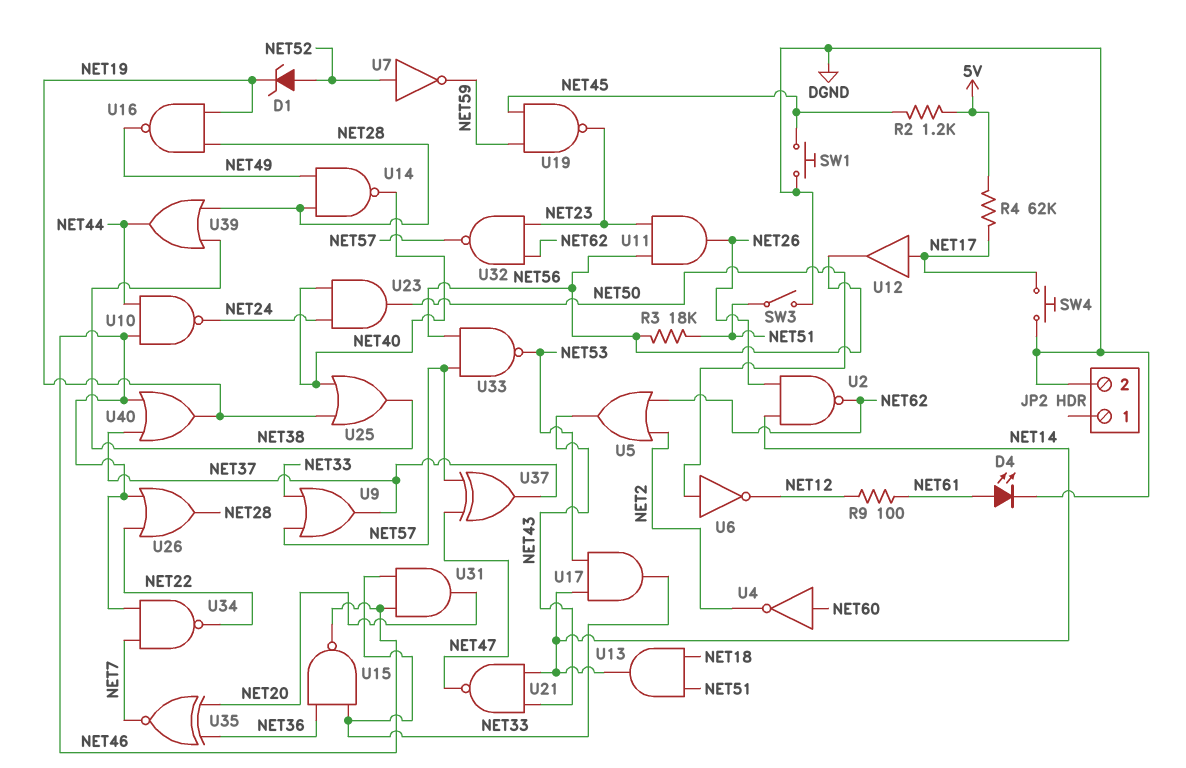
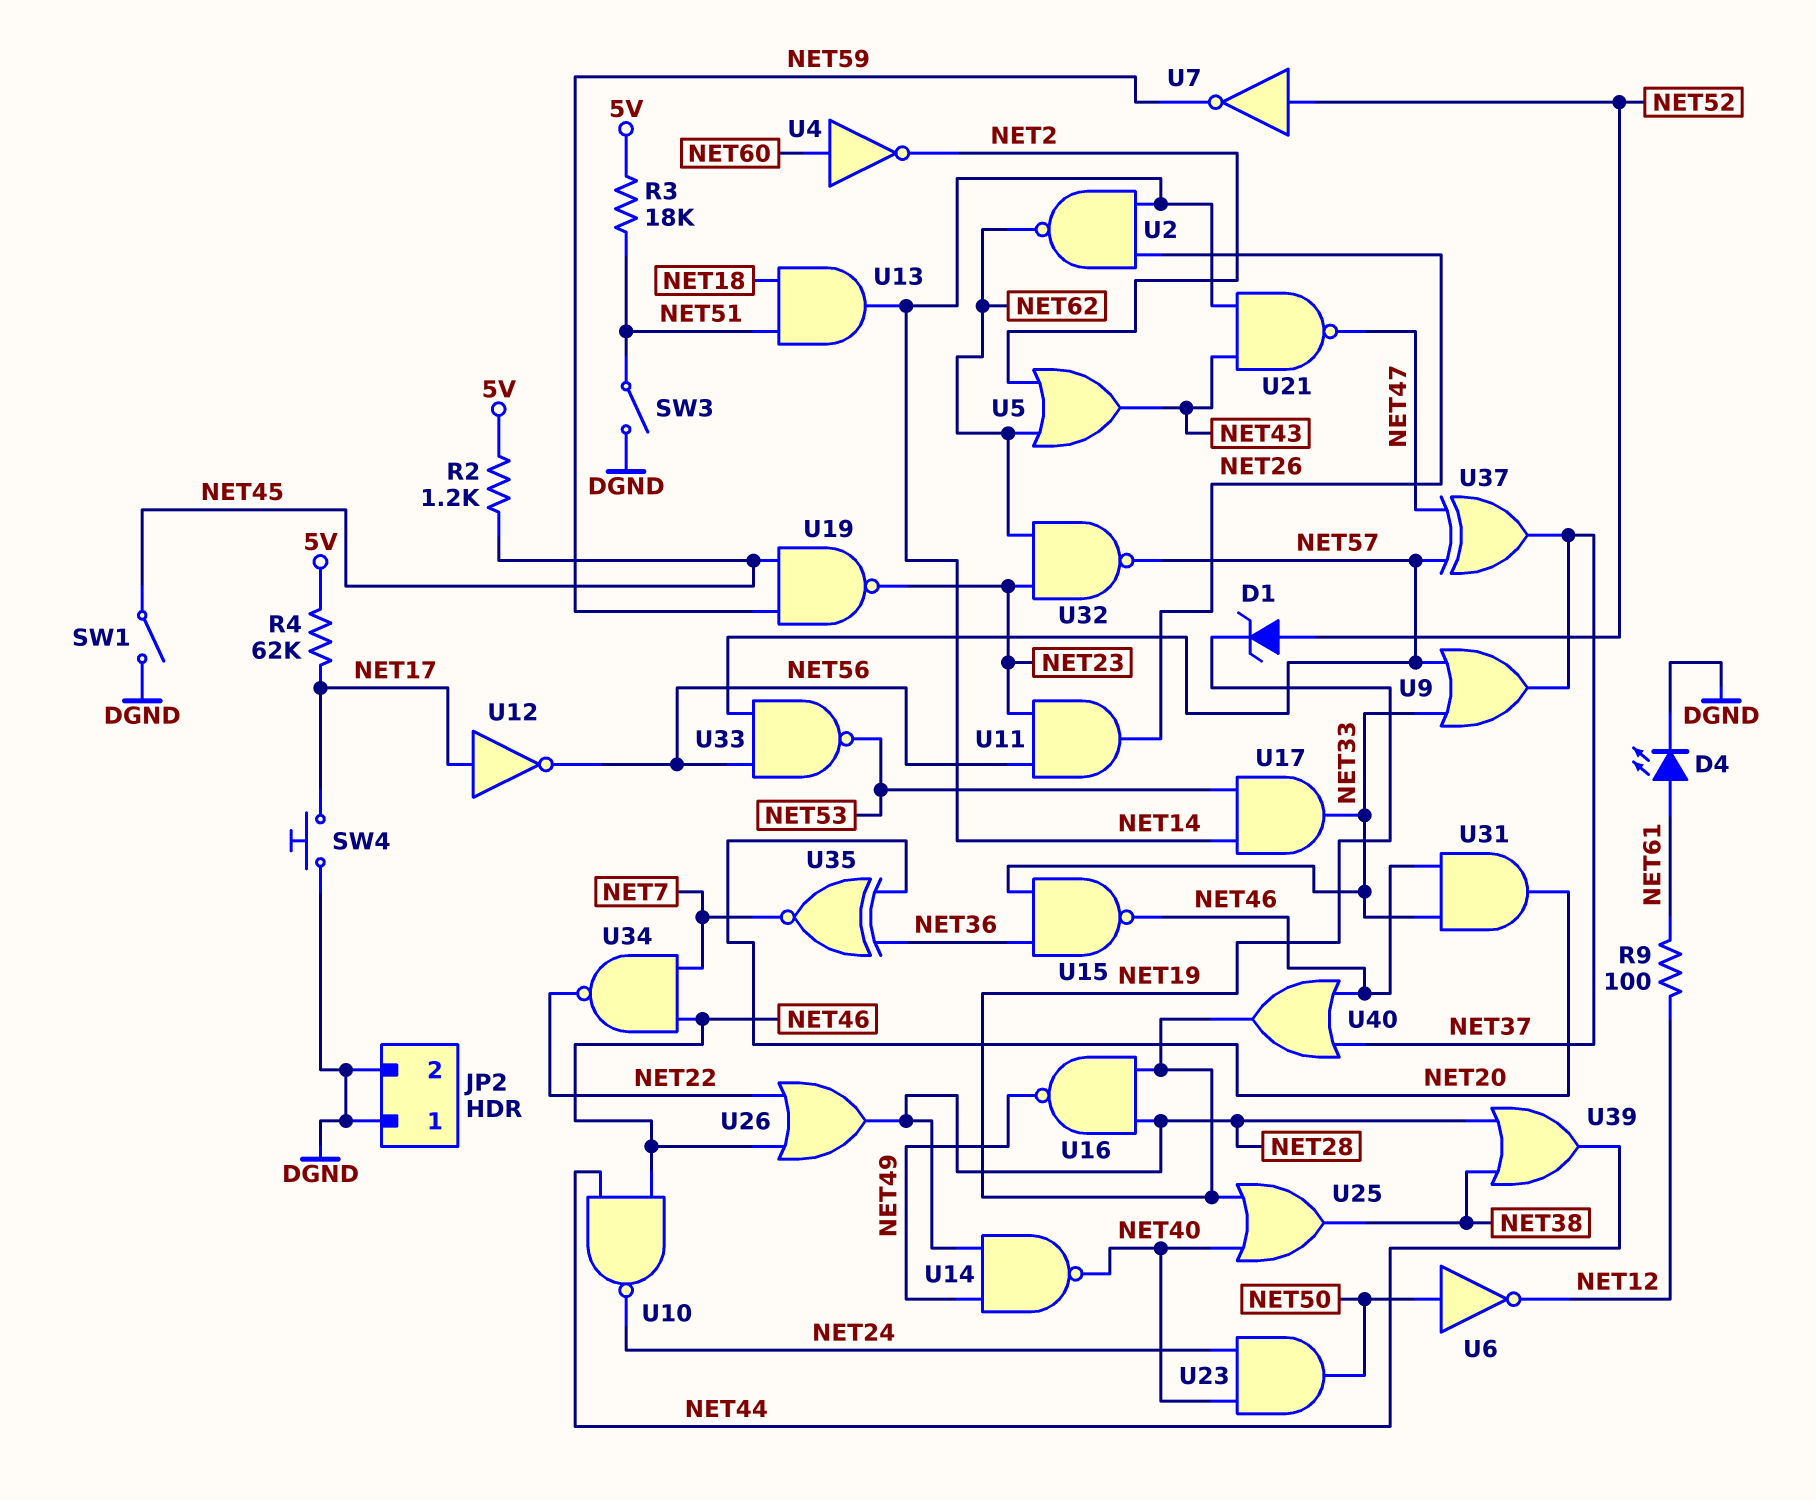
JP2 pin 1: none -> DGND
R3: 18k (NET51, NET56) -> 18k (5V, NET51)
SW1: button (DGND, NET45) -> switch (DGND, NET45)
U12: buffer (in NET17, out NET56) -> NOT (in NET17, out NET56)

